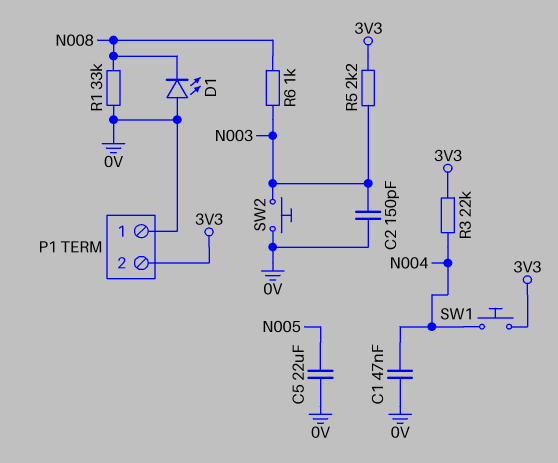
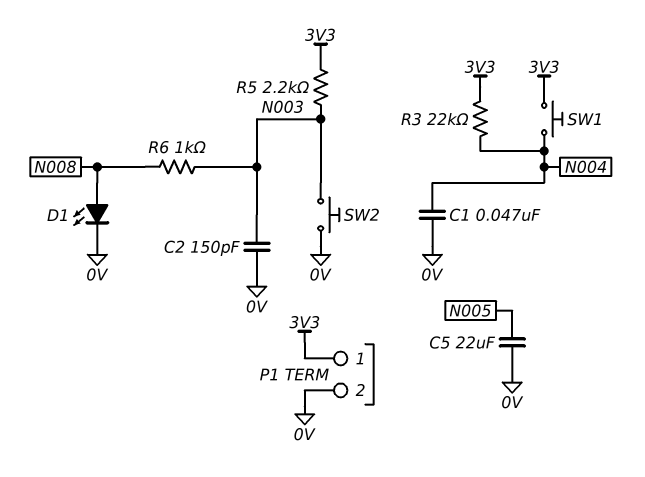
D1: LED (A 0V, K N008) -> LED (A N008, K 0V)
P1 pin 1: 0V -> 3V3
P1 pin 2: 3V3 -> 0V
R1: 33k (0V, N008) -> none

